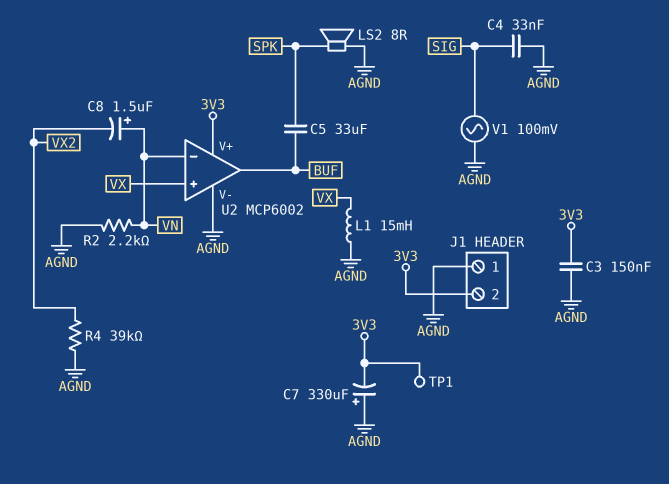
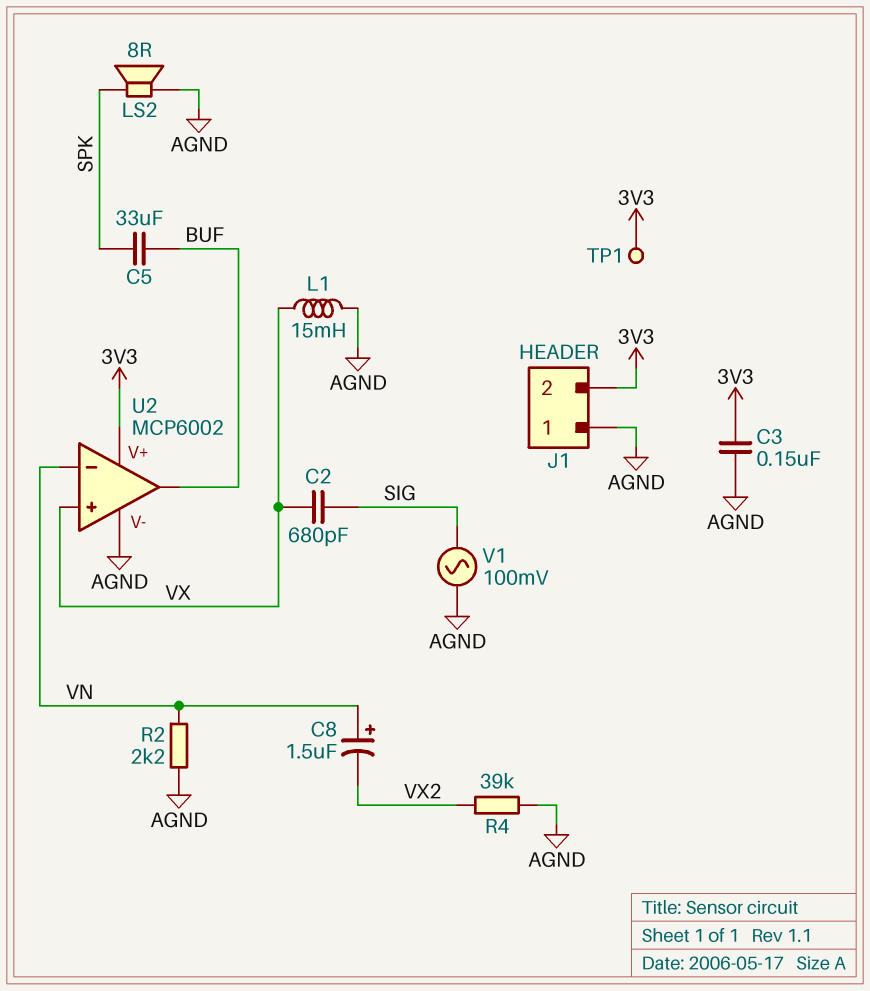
C2: none -> 680pF (SIG, VX)
C4: 33nF (AGND, SIG) -> none
C7: 330uF (plus AGND, minus 3V3) -> none

